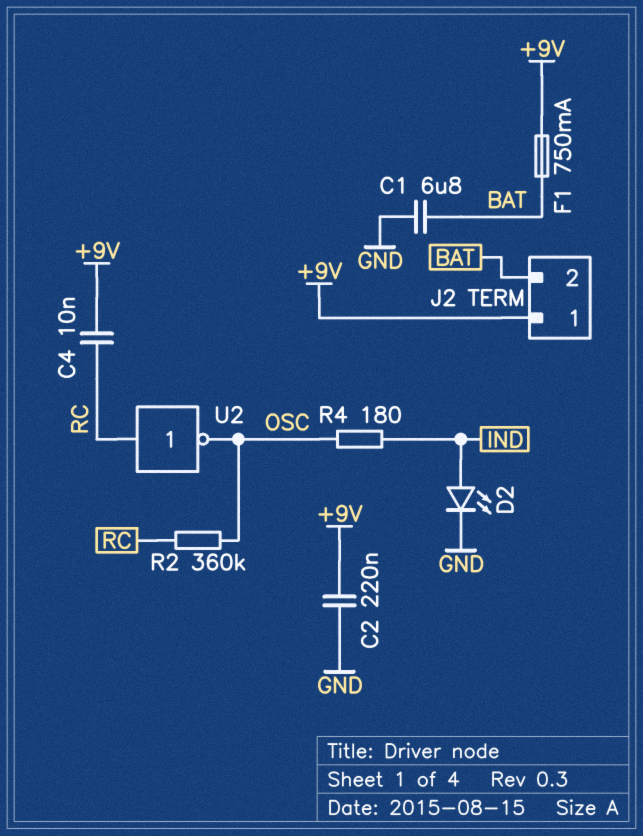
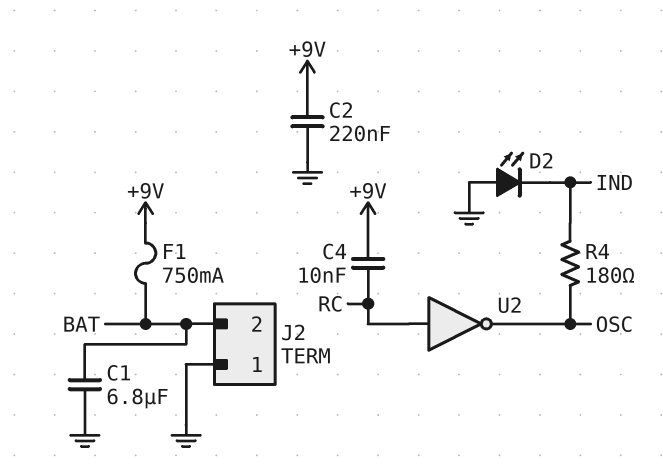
D2: LED (A IND, K GND) -> LED (A GND, K IND)
J2 pin 1: +9V -> GND
R2: 360k (OSC, RC) -> none

